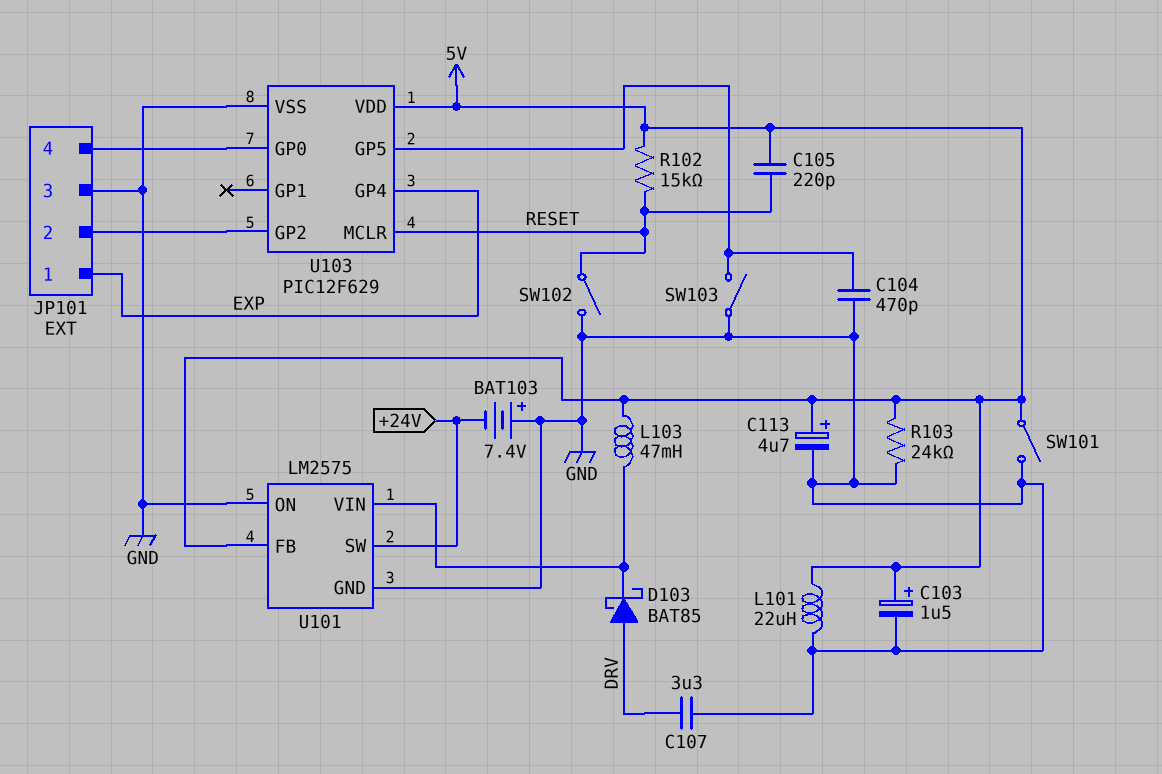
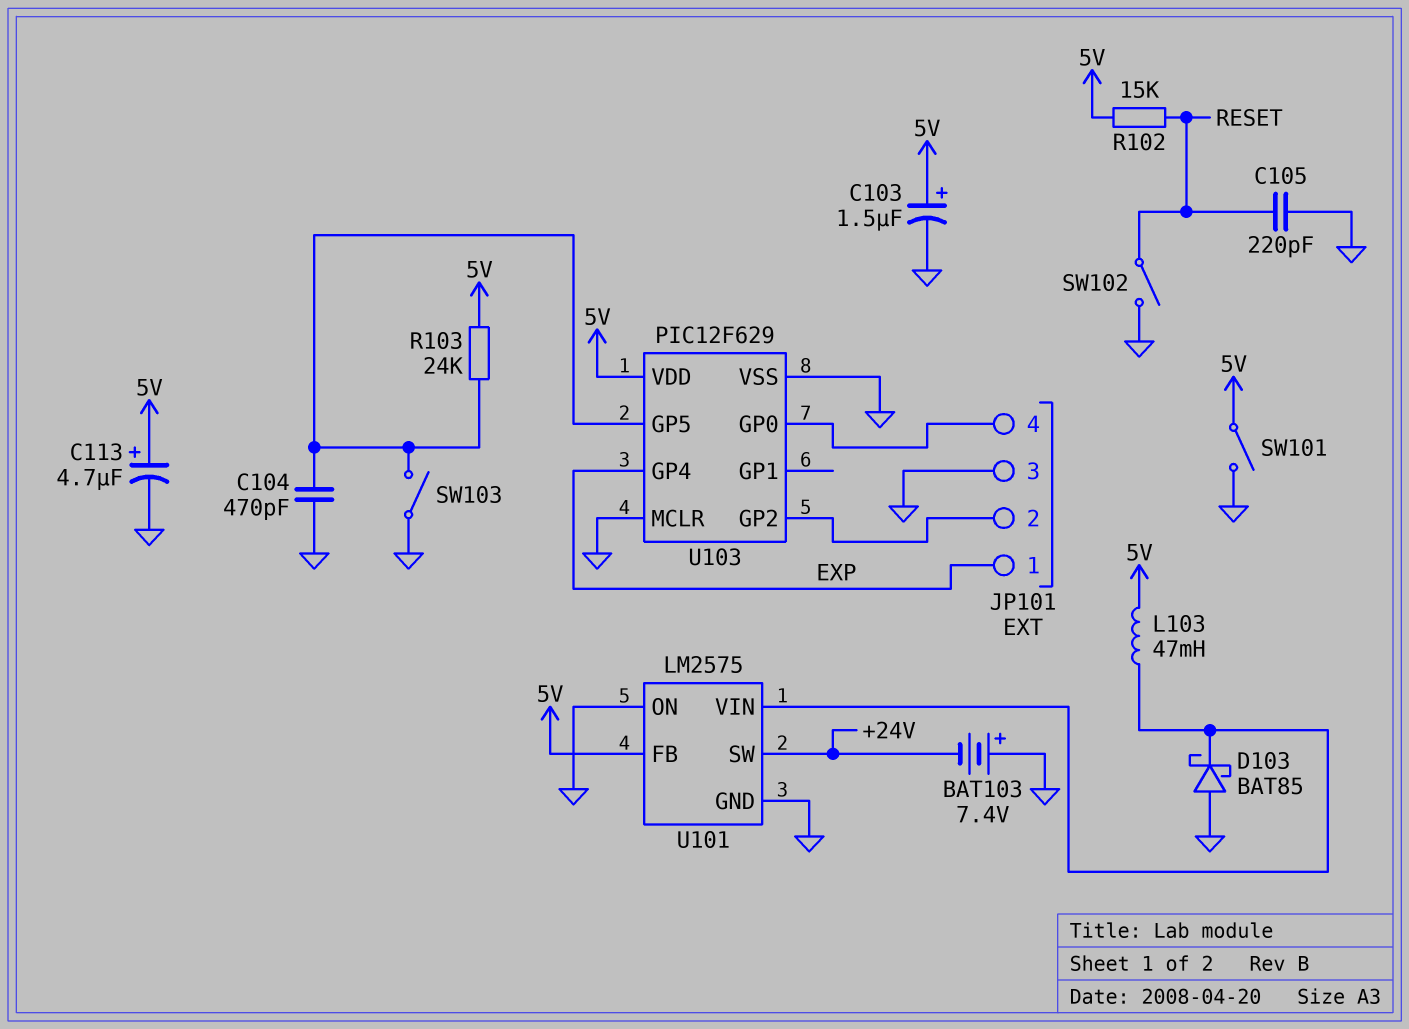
C105: 220pF (5V, RESET) -> 220pF (GND, RESET)
C107: 3.3uF (DRV, GND) -> none
D103: schottky BAT85 (A DRV, K U101/VIN) -> schottky BAT85 (A GND, K U101/VIN)
L101: 22uH (5V, GND) -> none
R103: 24k (5V, GND) -> 24k (5V, U103/GP5)
U103 pin MCLR: RESET -> GND

